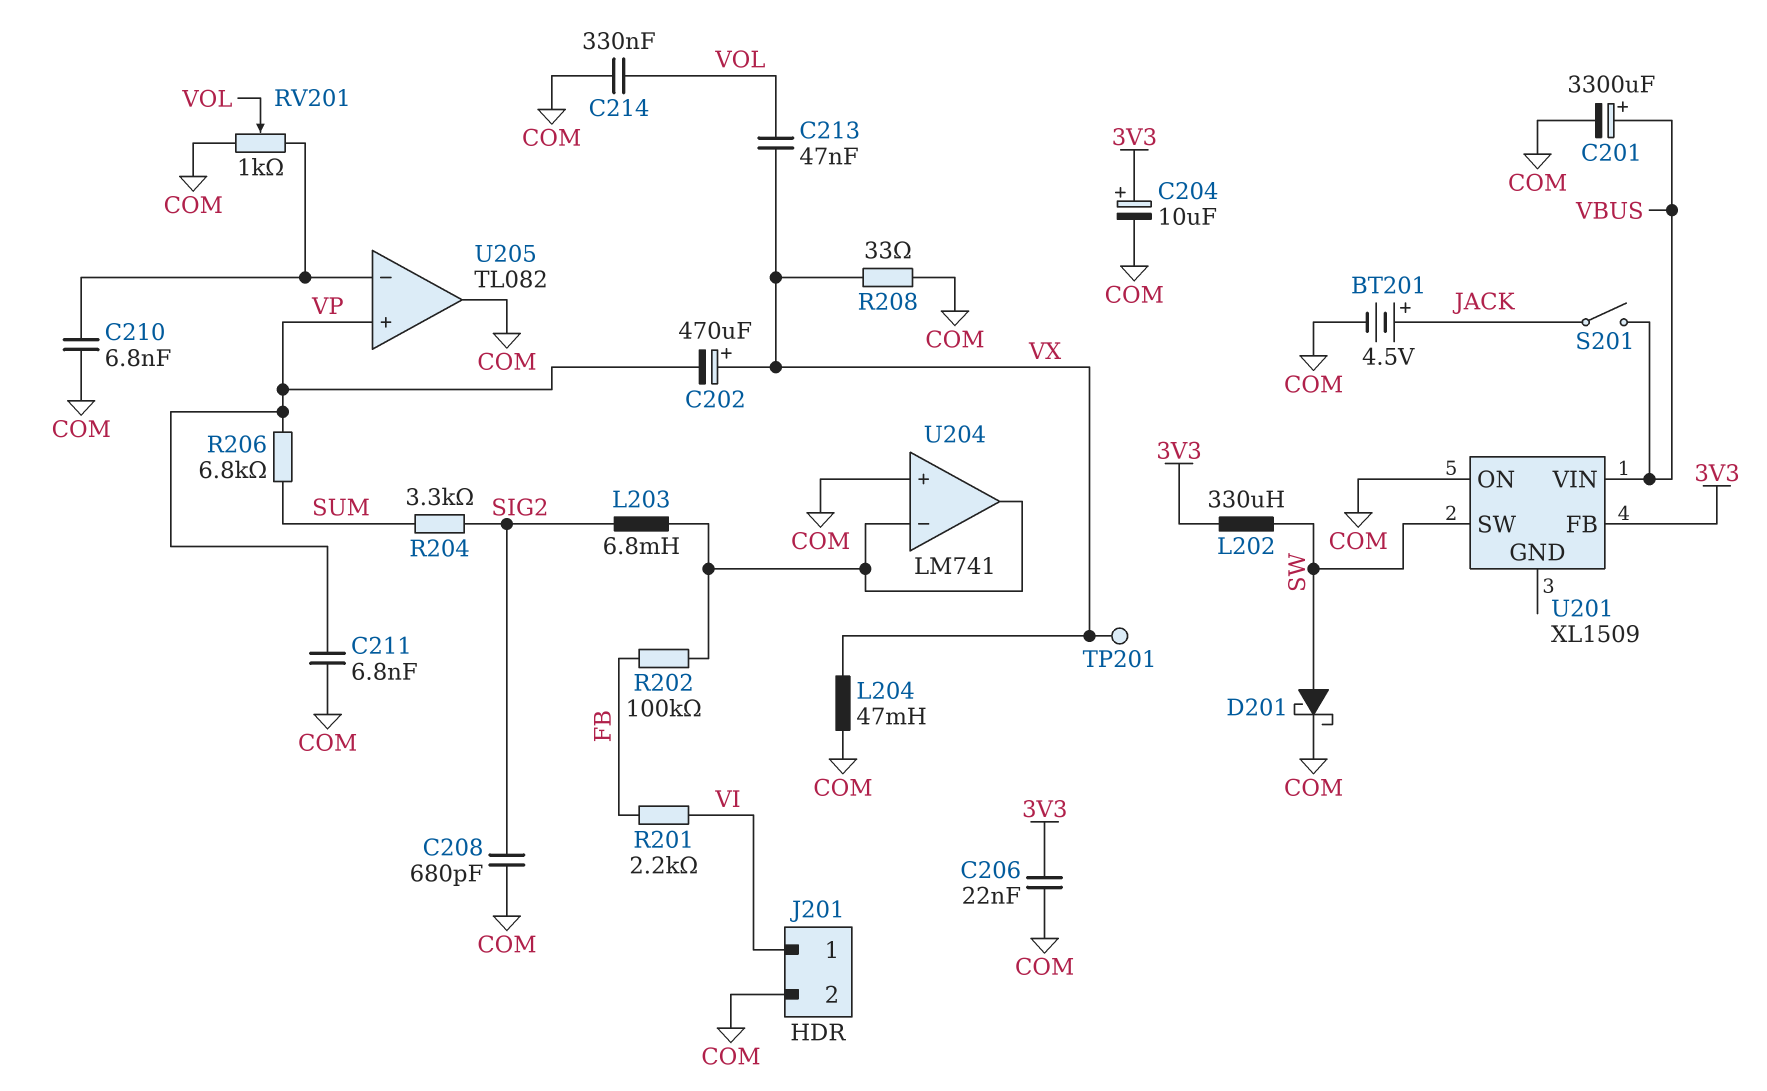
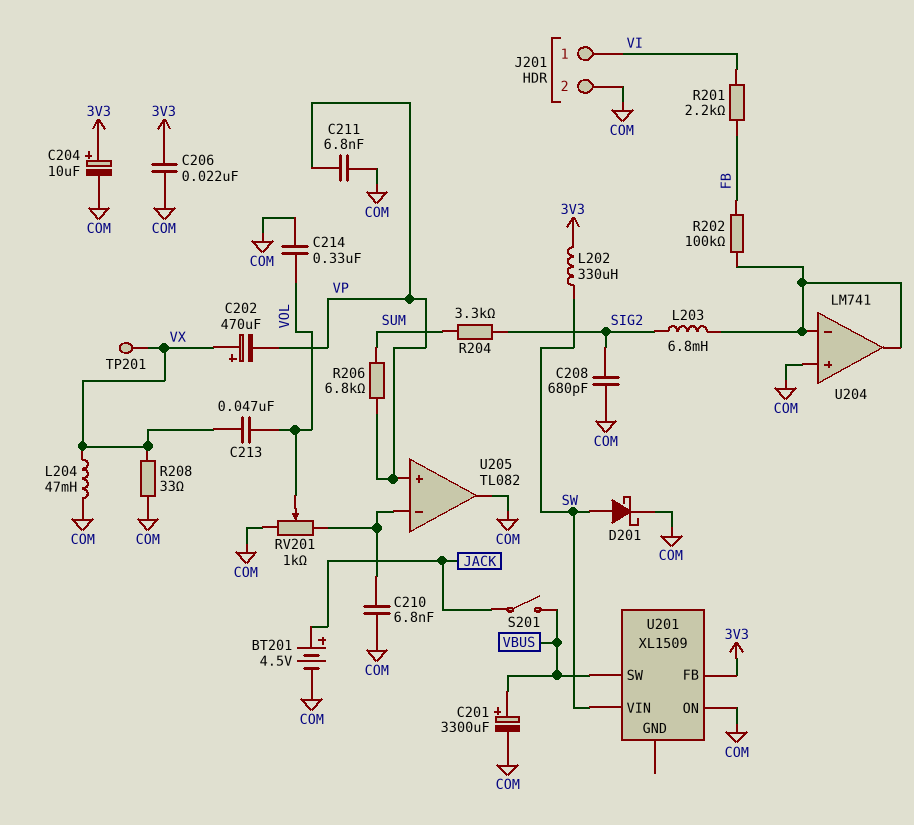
U201 pin SW: SW -> VBUS
U201 pin VIN: VBUS -> SW

